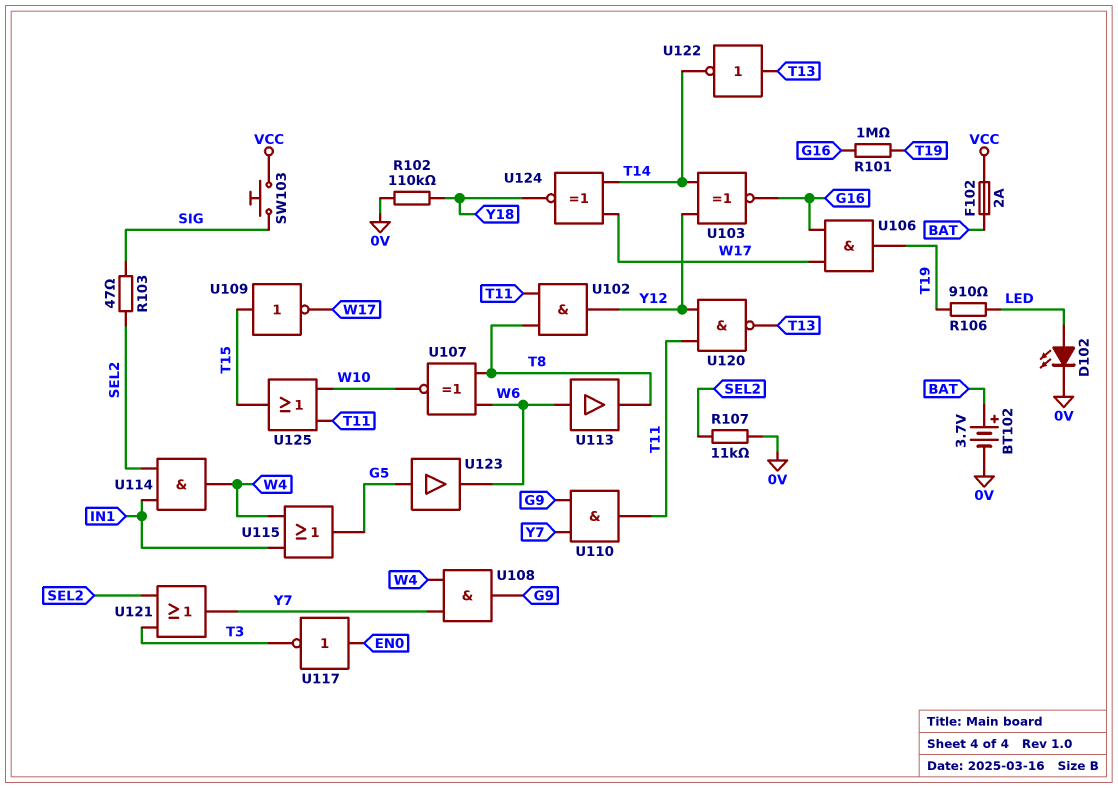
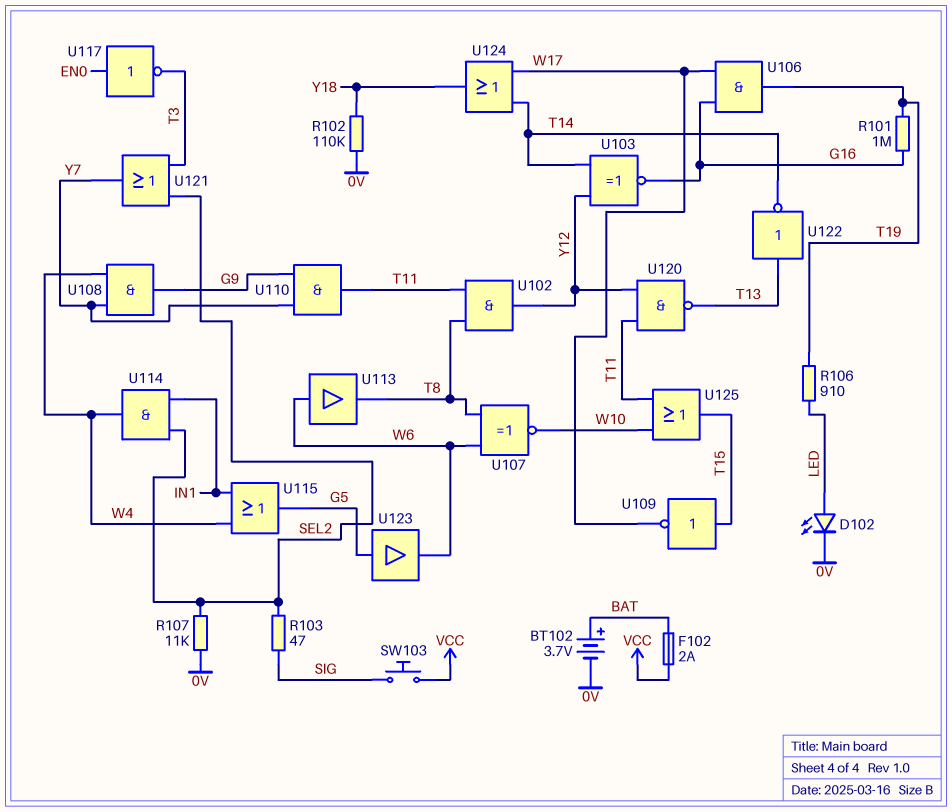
U124: XNOR (in T14, in W17, out Y18) -> OR (in T14, in W17, out Y18)

